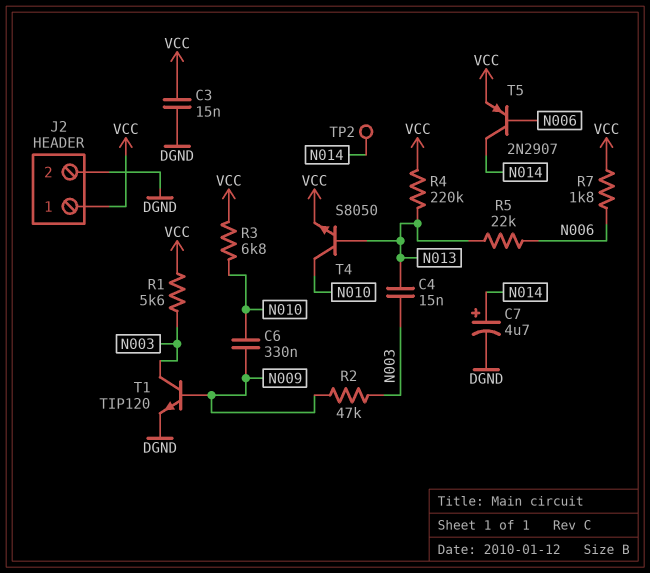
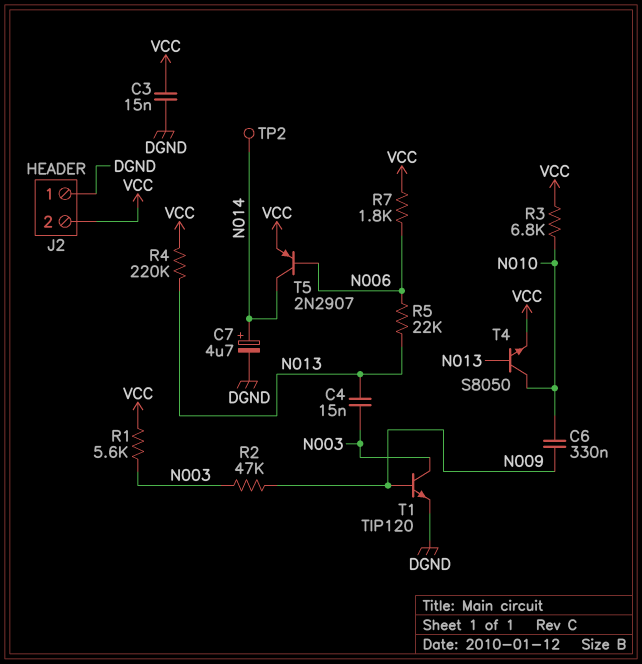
J2 pin 1: VCC -> DGND
J2 pin 2: DGND -> VCC

